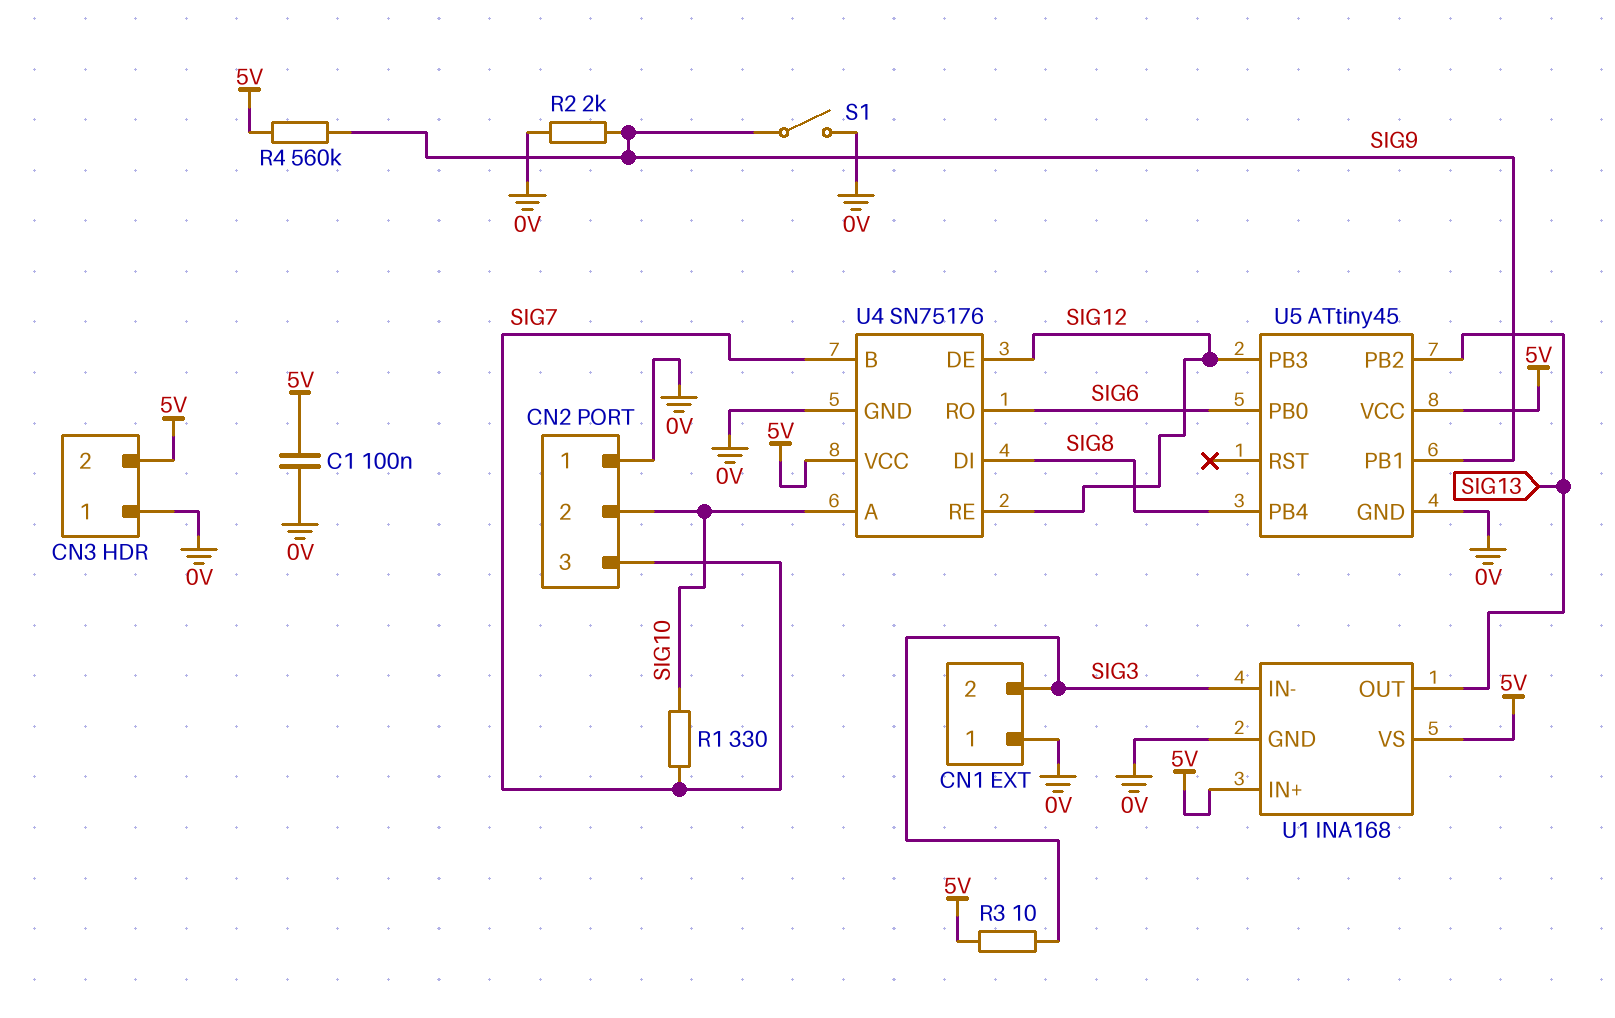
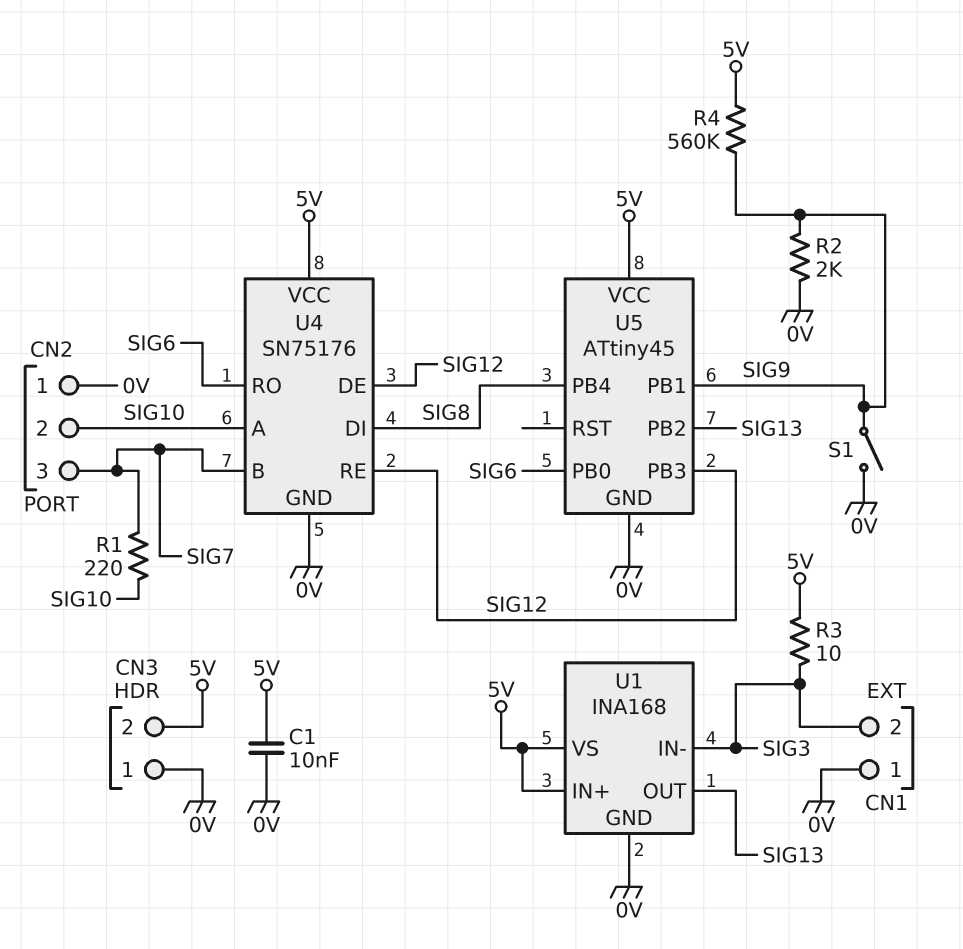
C1: 100nF (0V, 5V) -> 10nF (0V, 5V)
R1: 330 (SIG7, SIG10) -> 220 (SIG7, SIG10)

